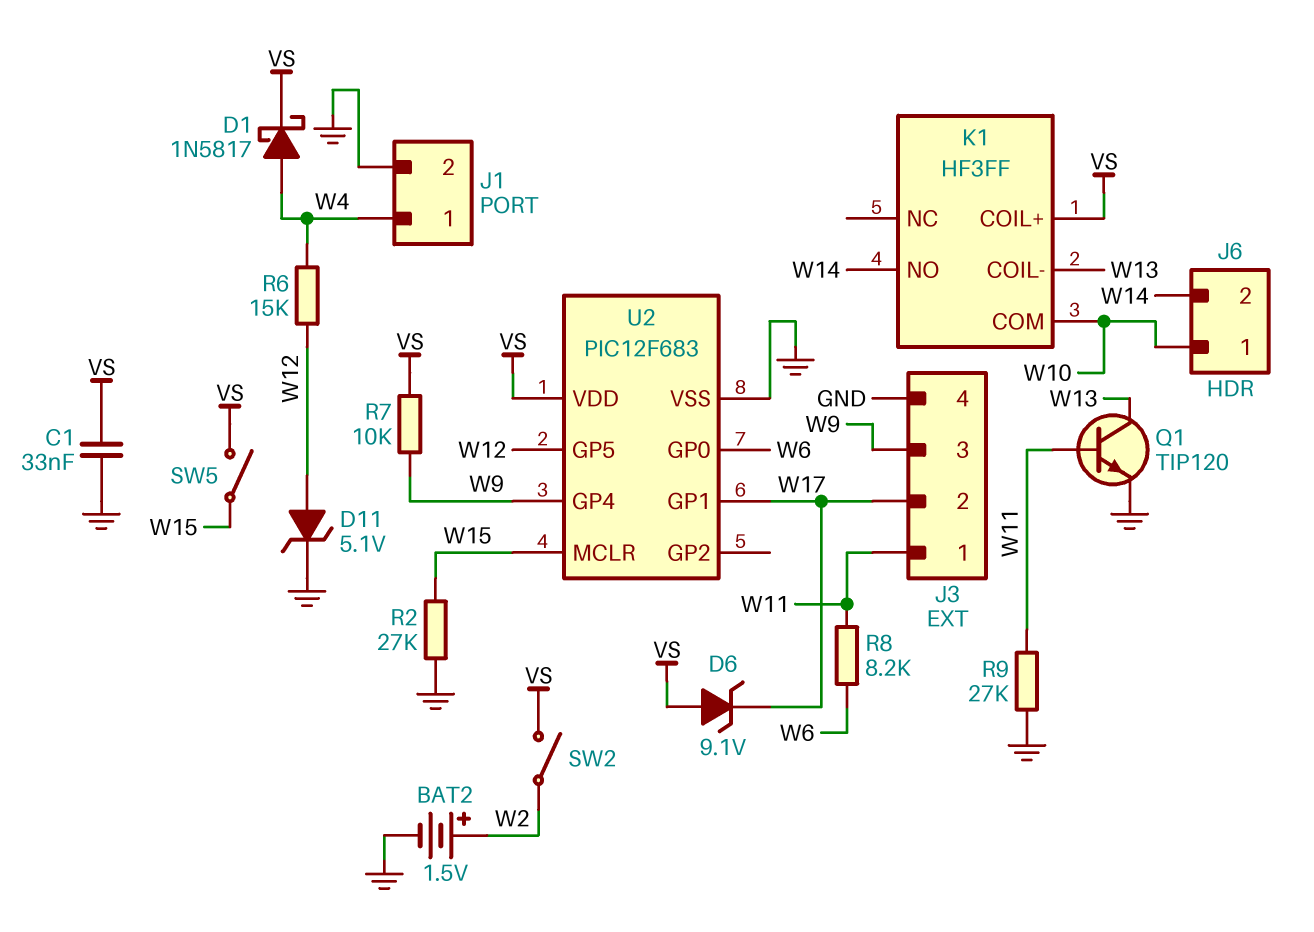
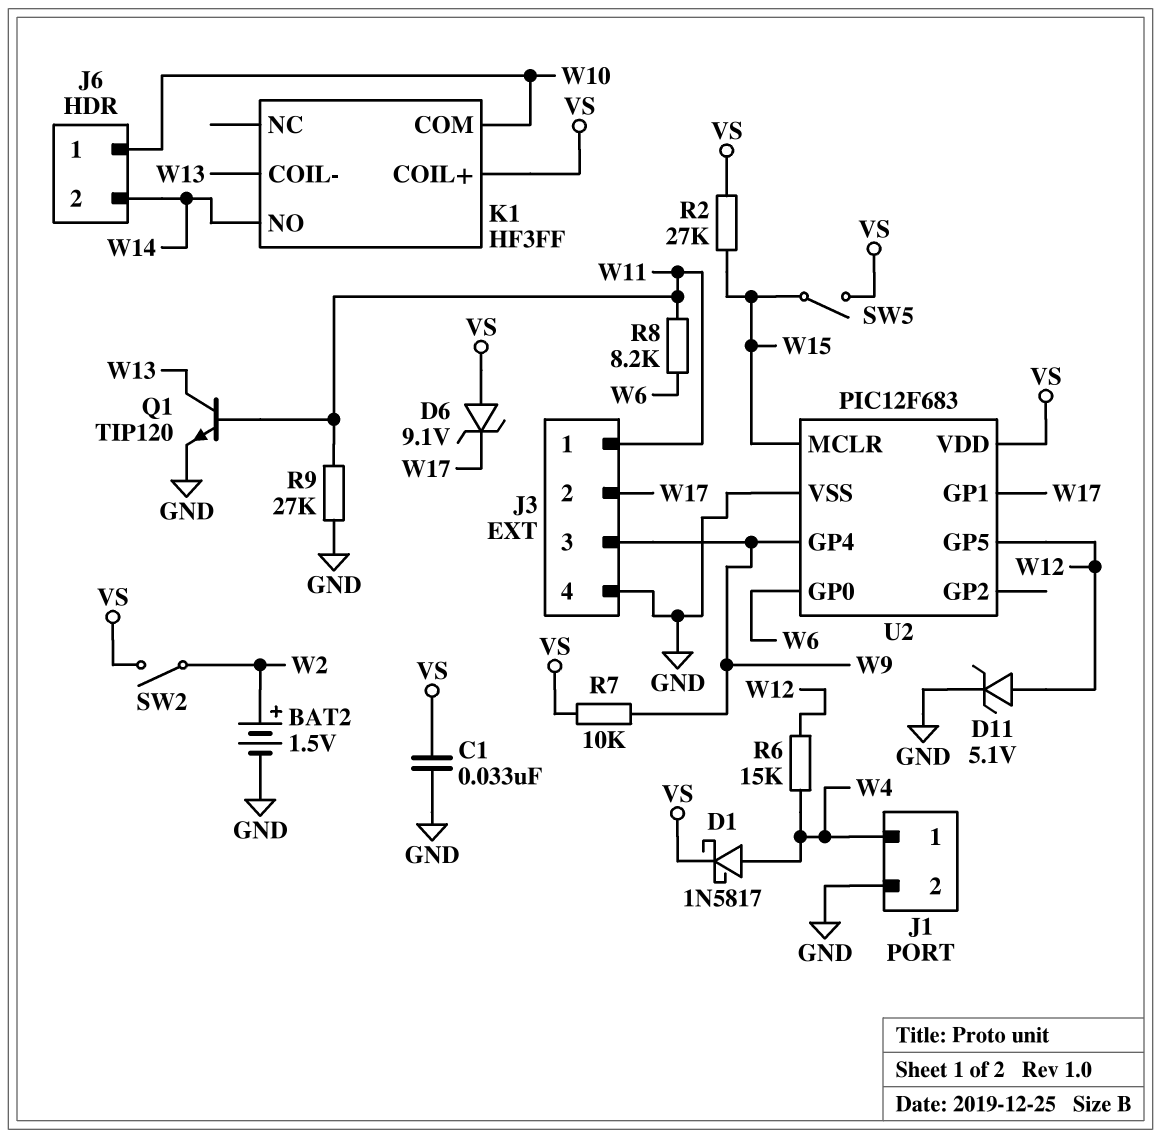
R2: 27k (GND, W15) -> 27k (VS, W15)

